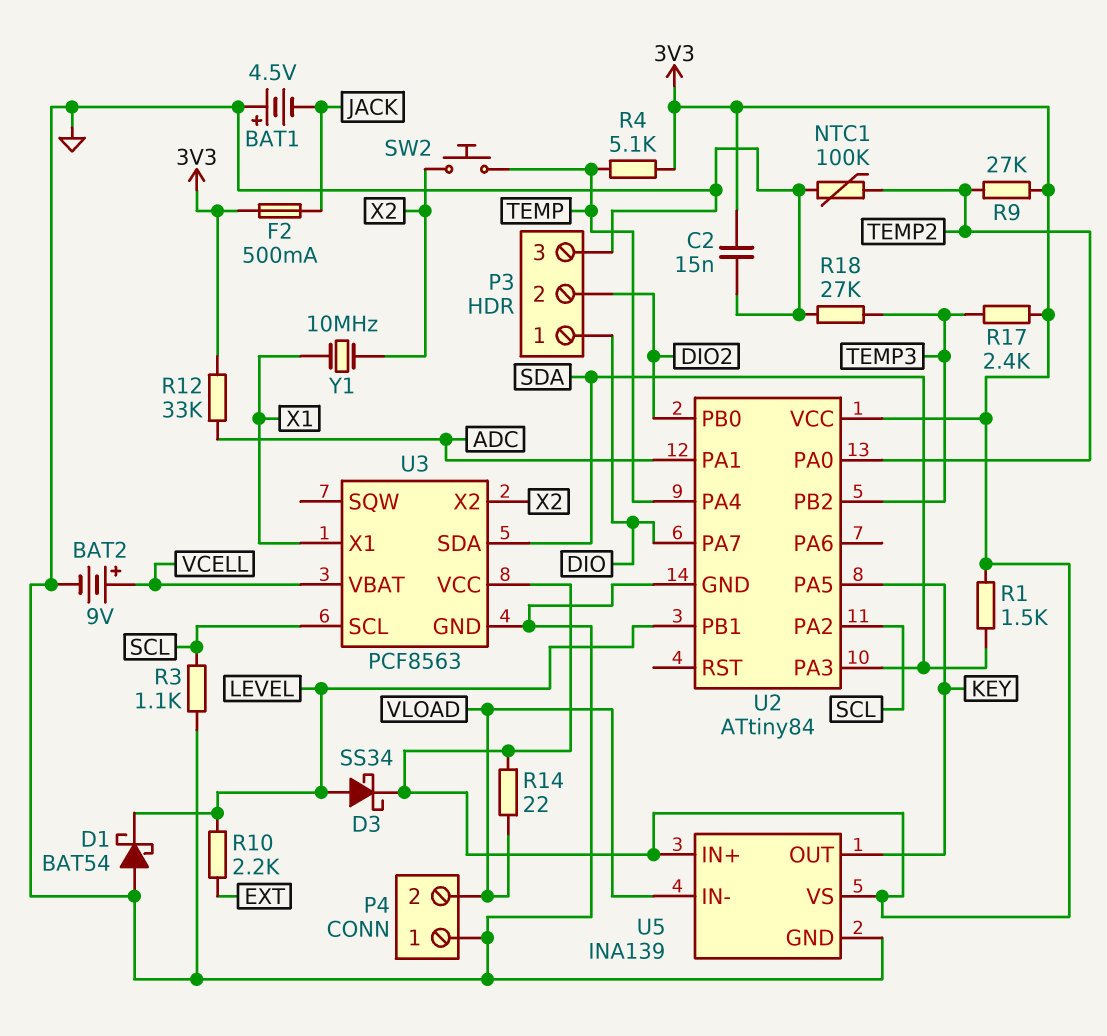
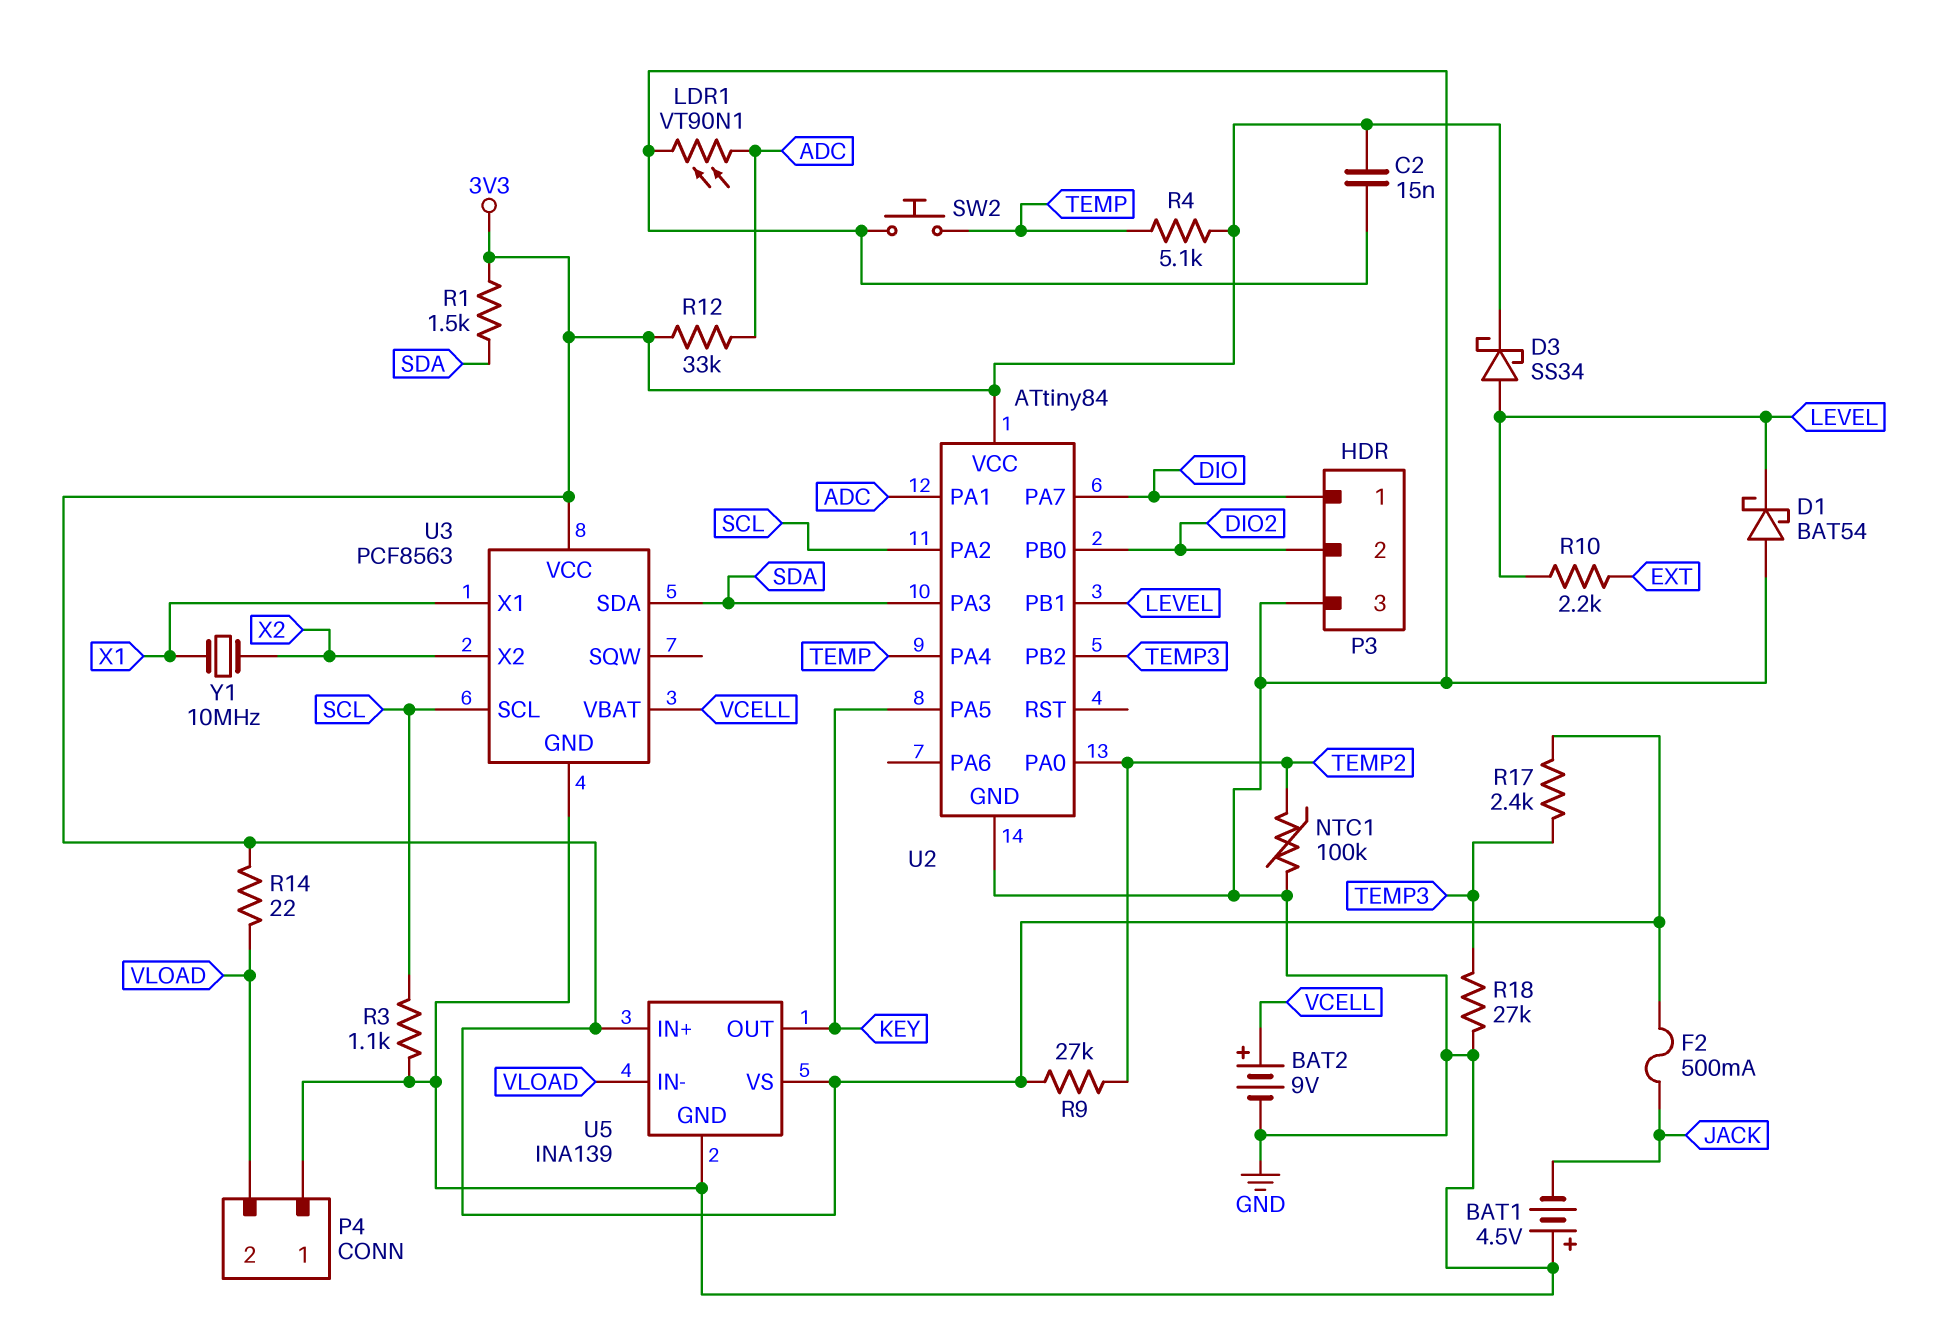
LDR1: none -> VT90N1 (ADC, GND)
SW2: button (TEMP, X2) -> button (GND, TEMP)

